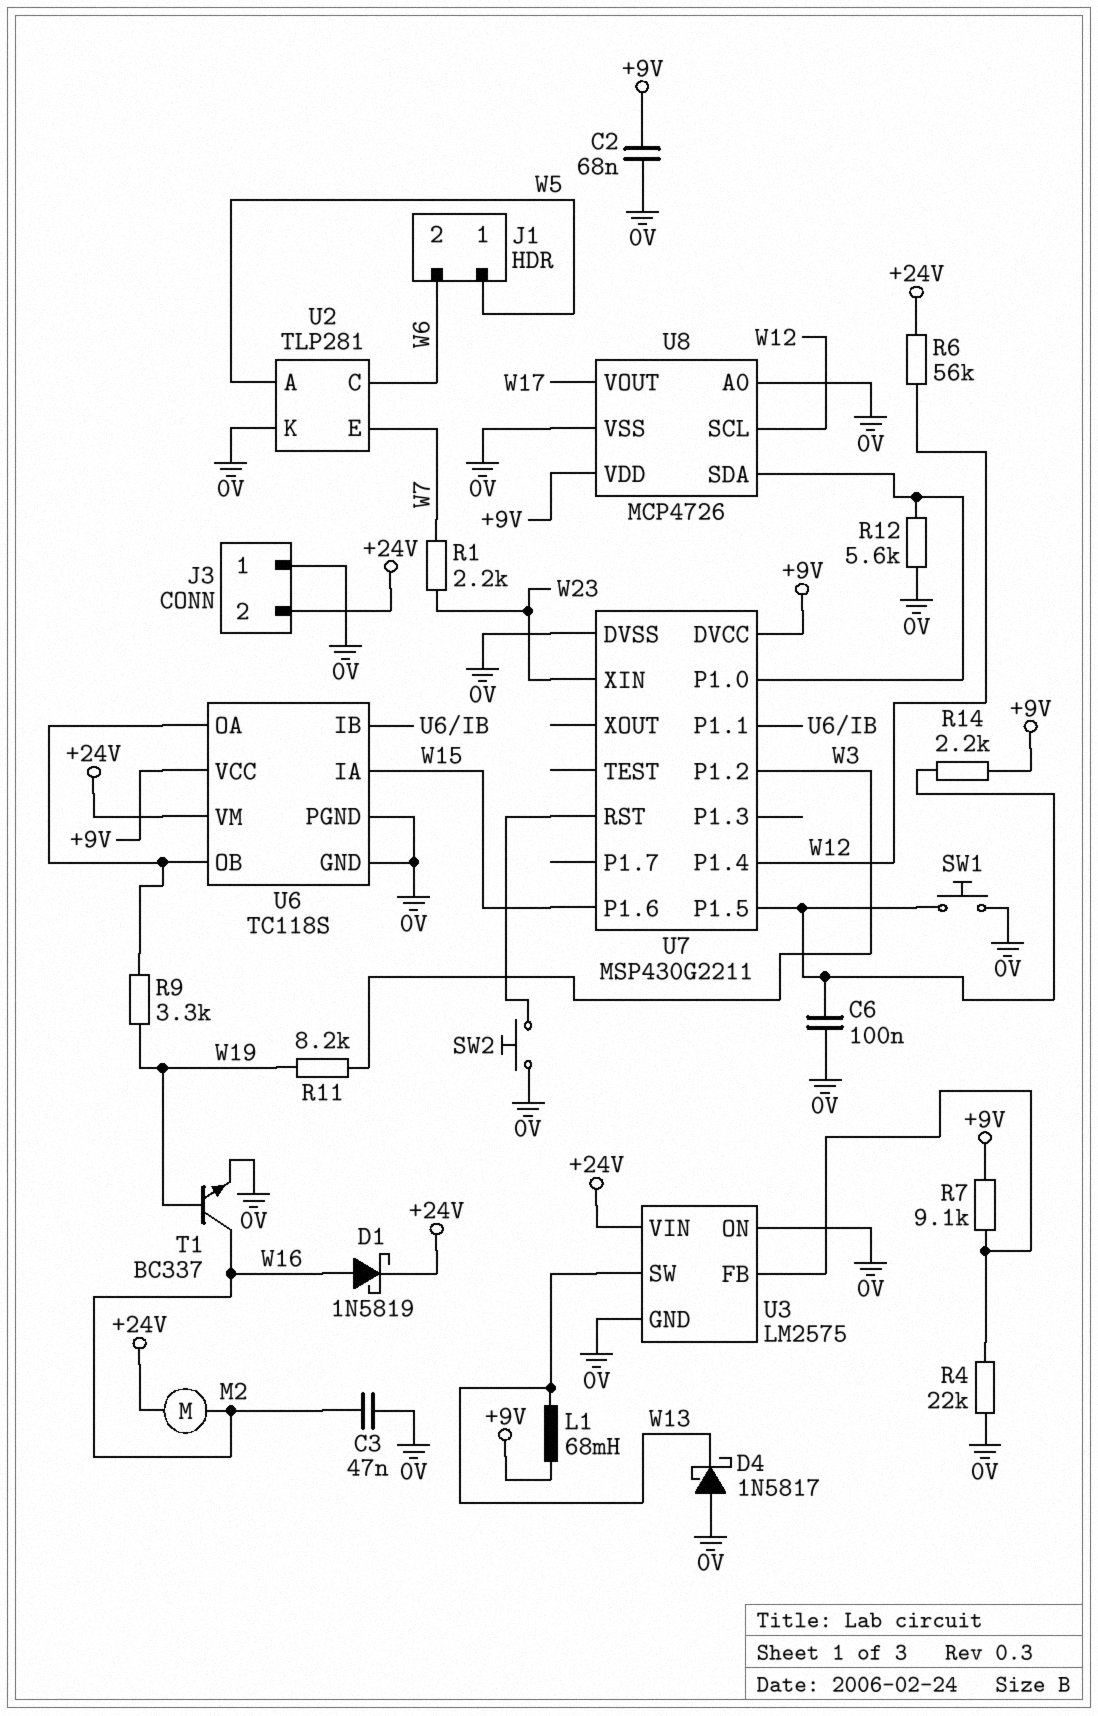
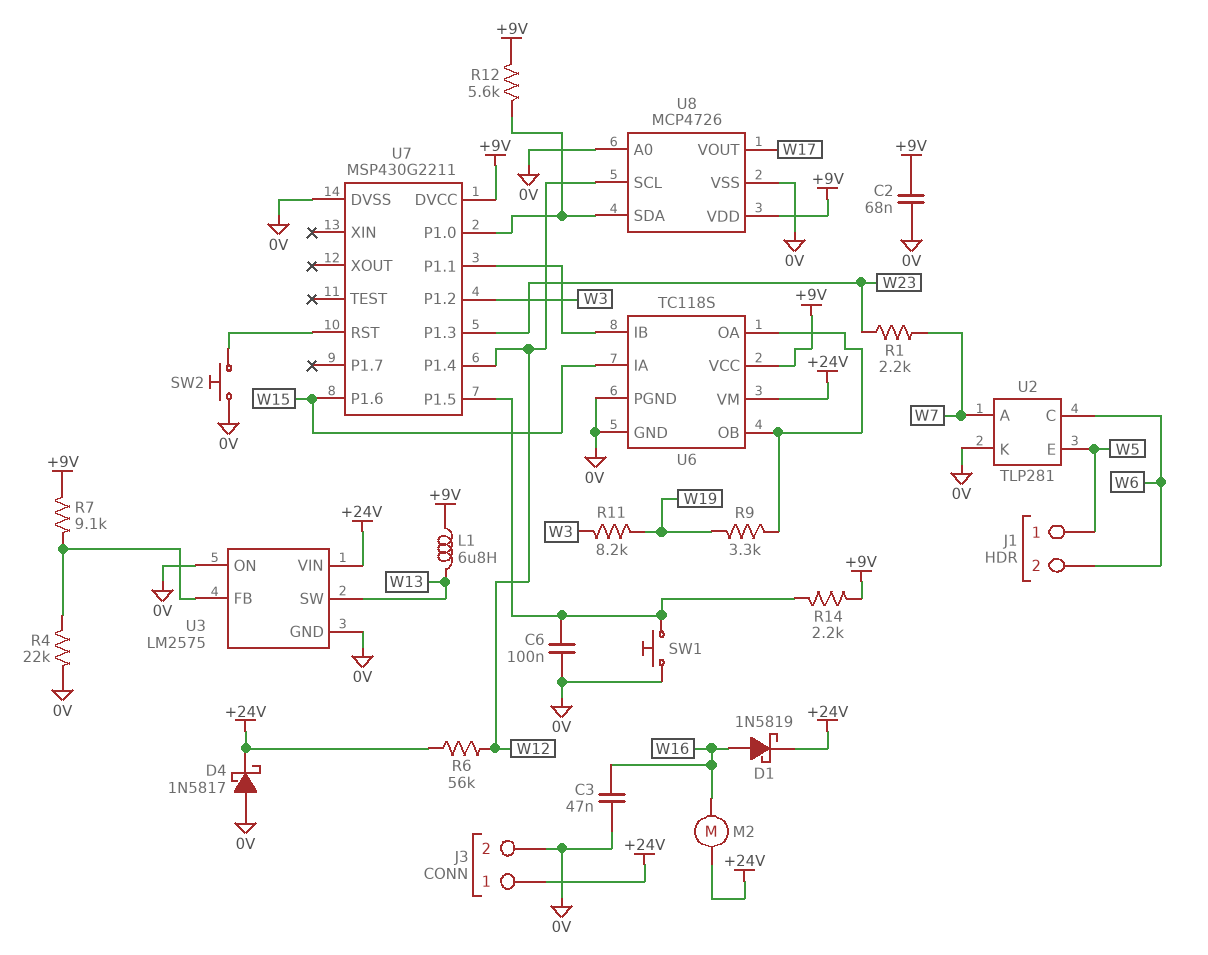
D4: schottky 1N5817 (A 0V, K W13) -> schottky 1N5817 (A 0V, K +24V)
J3 pin 1: 0V -> +24V
J3 pin 2: +24V -> 0V
L1: 68mH (+9V, W13) -> 6.8uH (+9V, W13)
R12: 5.6k (0V, U7/P1.0) -> 5.6k (+9V, U7/P1.0)
T1: NPN BC337 (B W19, C W16, E 0V) -> none
U2 pin A: W5 -> W7
U2 pin E: W7 -> W5
U7 pin P1.3: none -> W23
U7 pin XIN: W23 -> none

